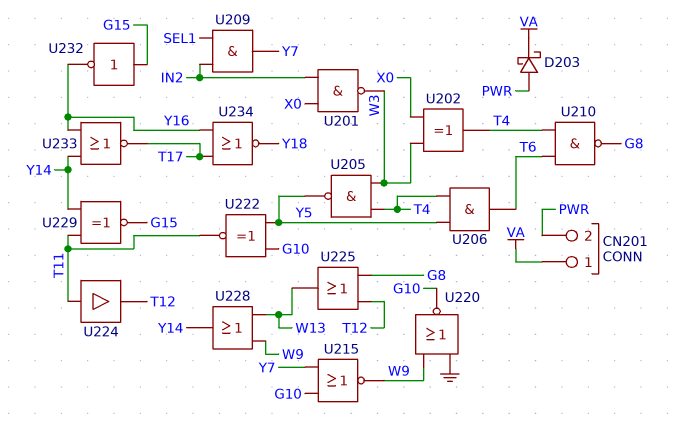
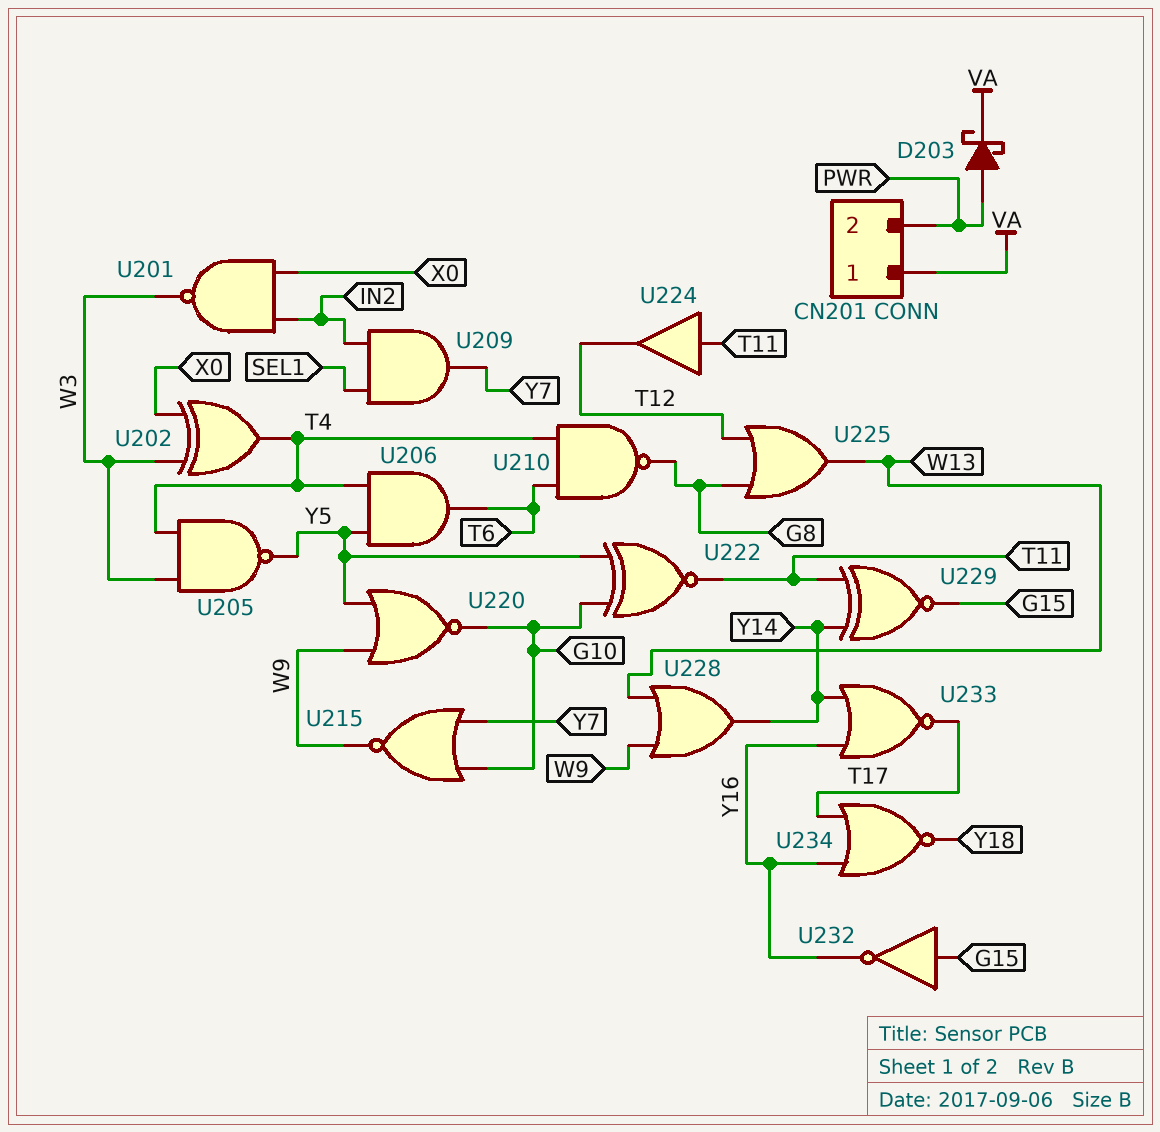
U220: NOR (in GND, in W9, out G10) -> NOR (in W9, in Y5, out G10)

